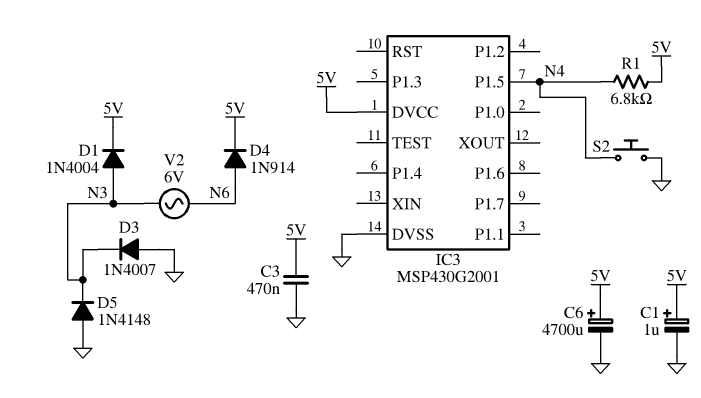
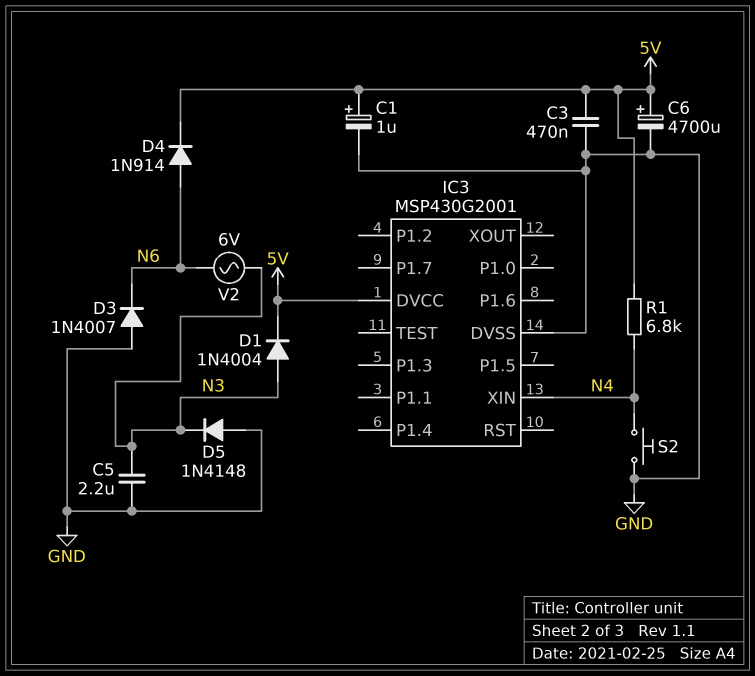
C5: none -> 2.2uF (GND, N3)
D3: diode 1N4007 (A GND, K N3) -> diode 1N4007 (A GND, K N6)
IC3 pin P1.5: N4 -> none
IC3 pin XIN: none -> N4

